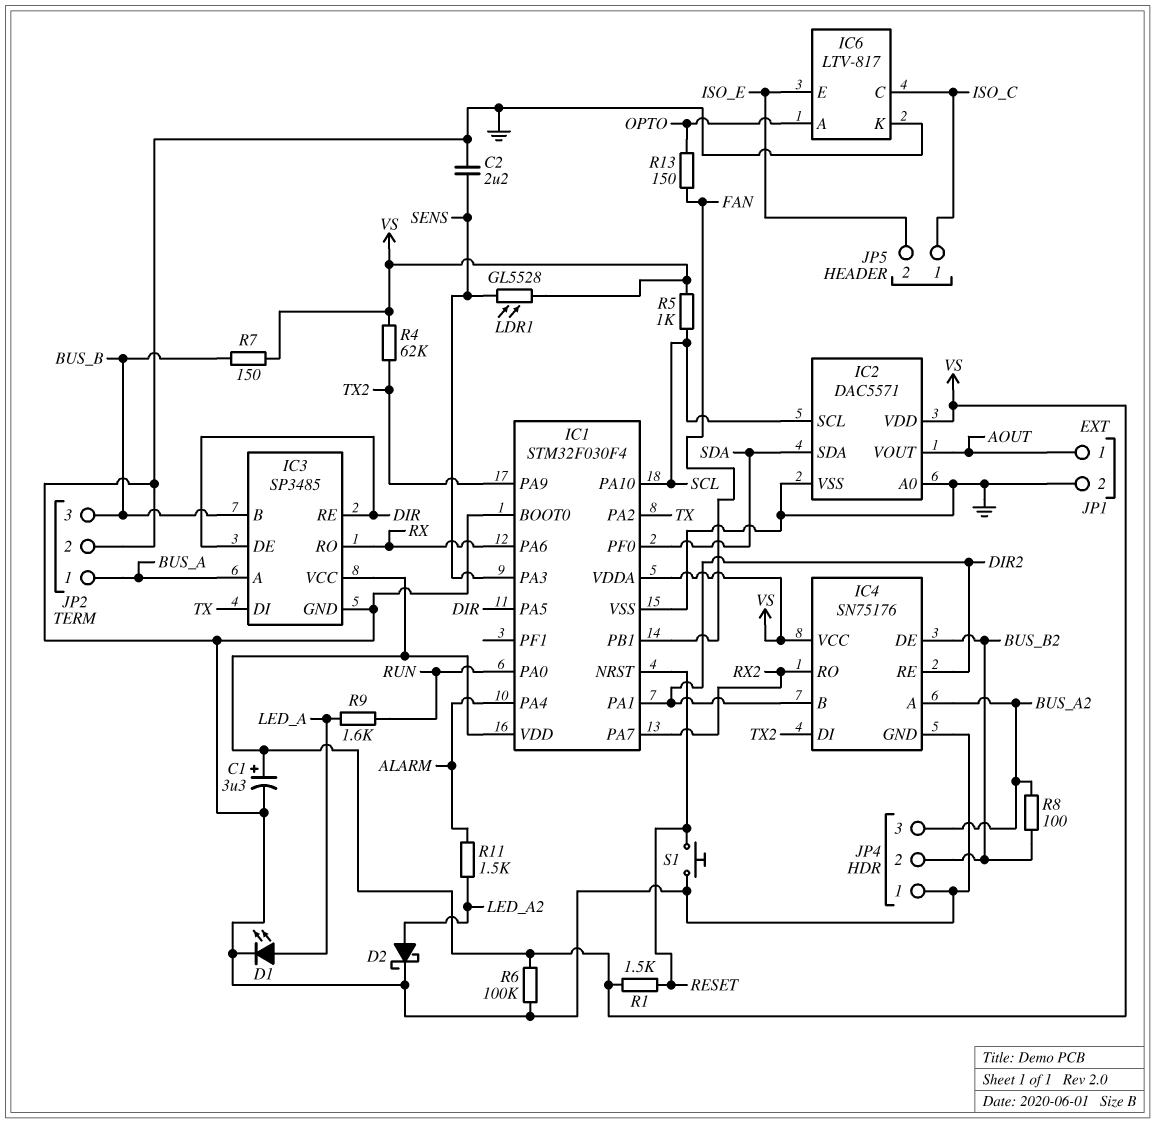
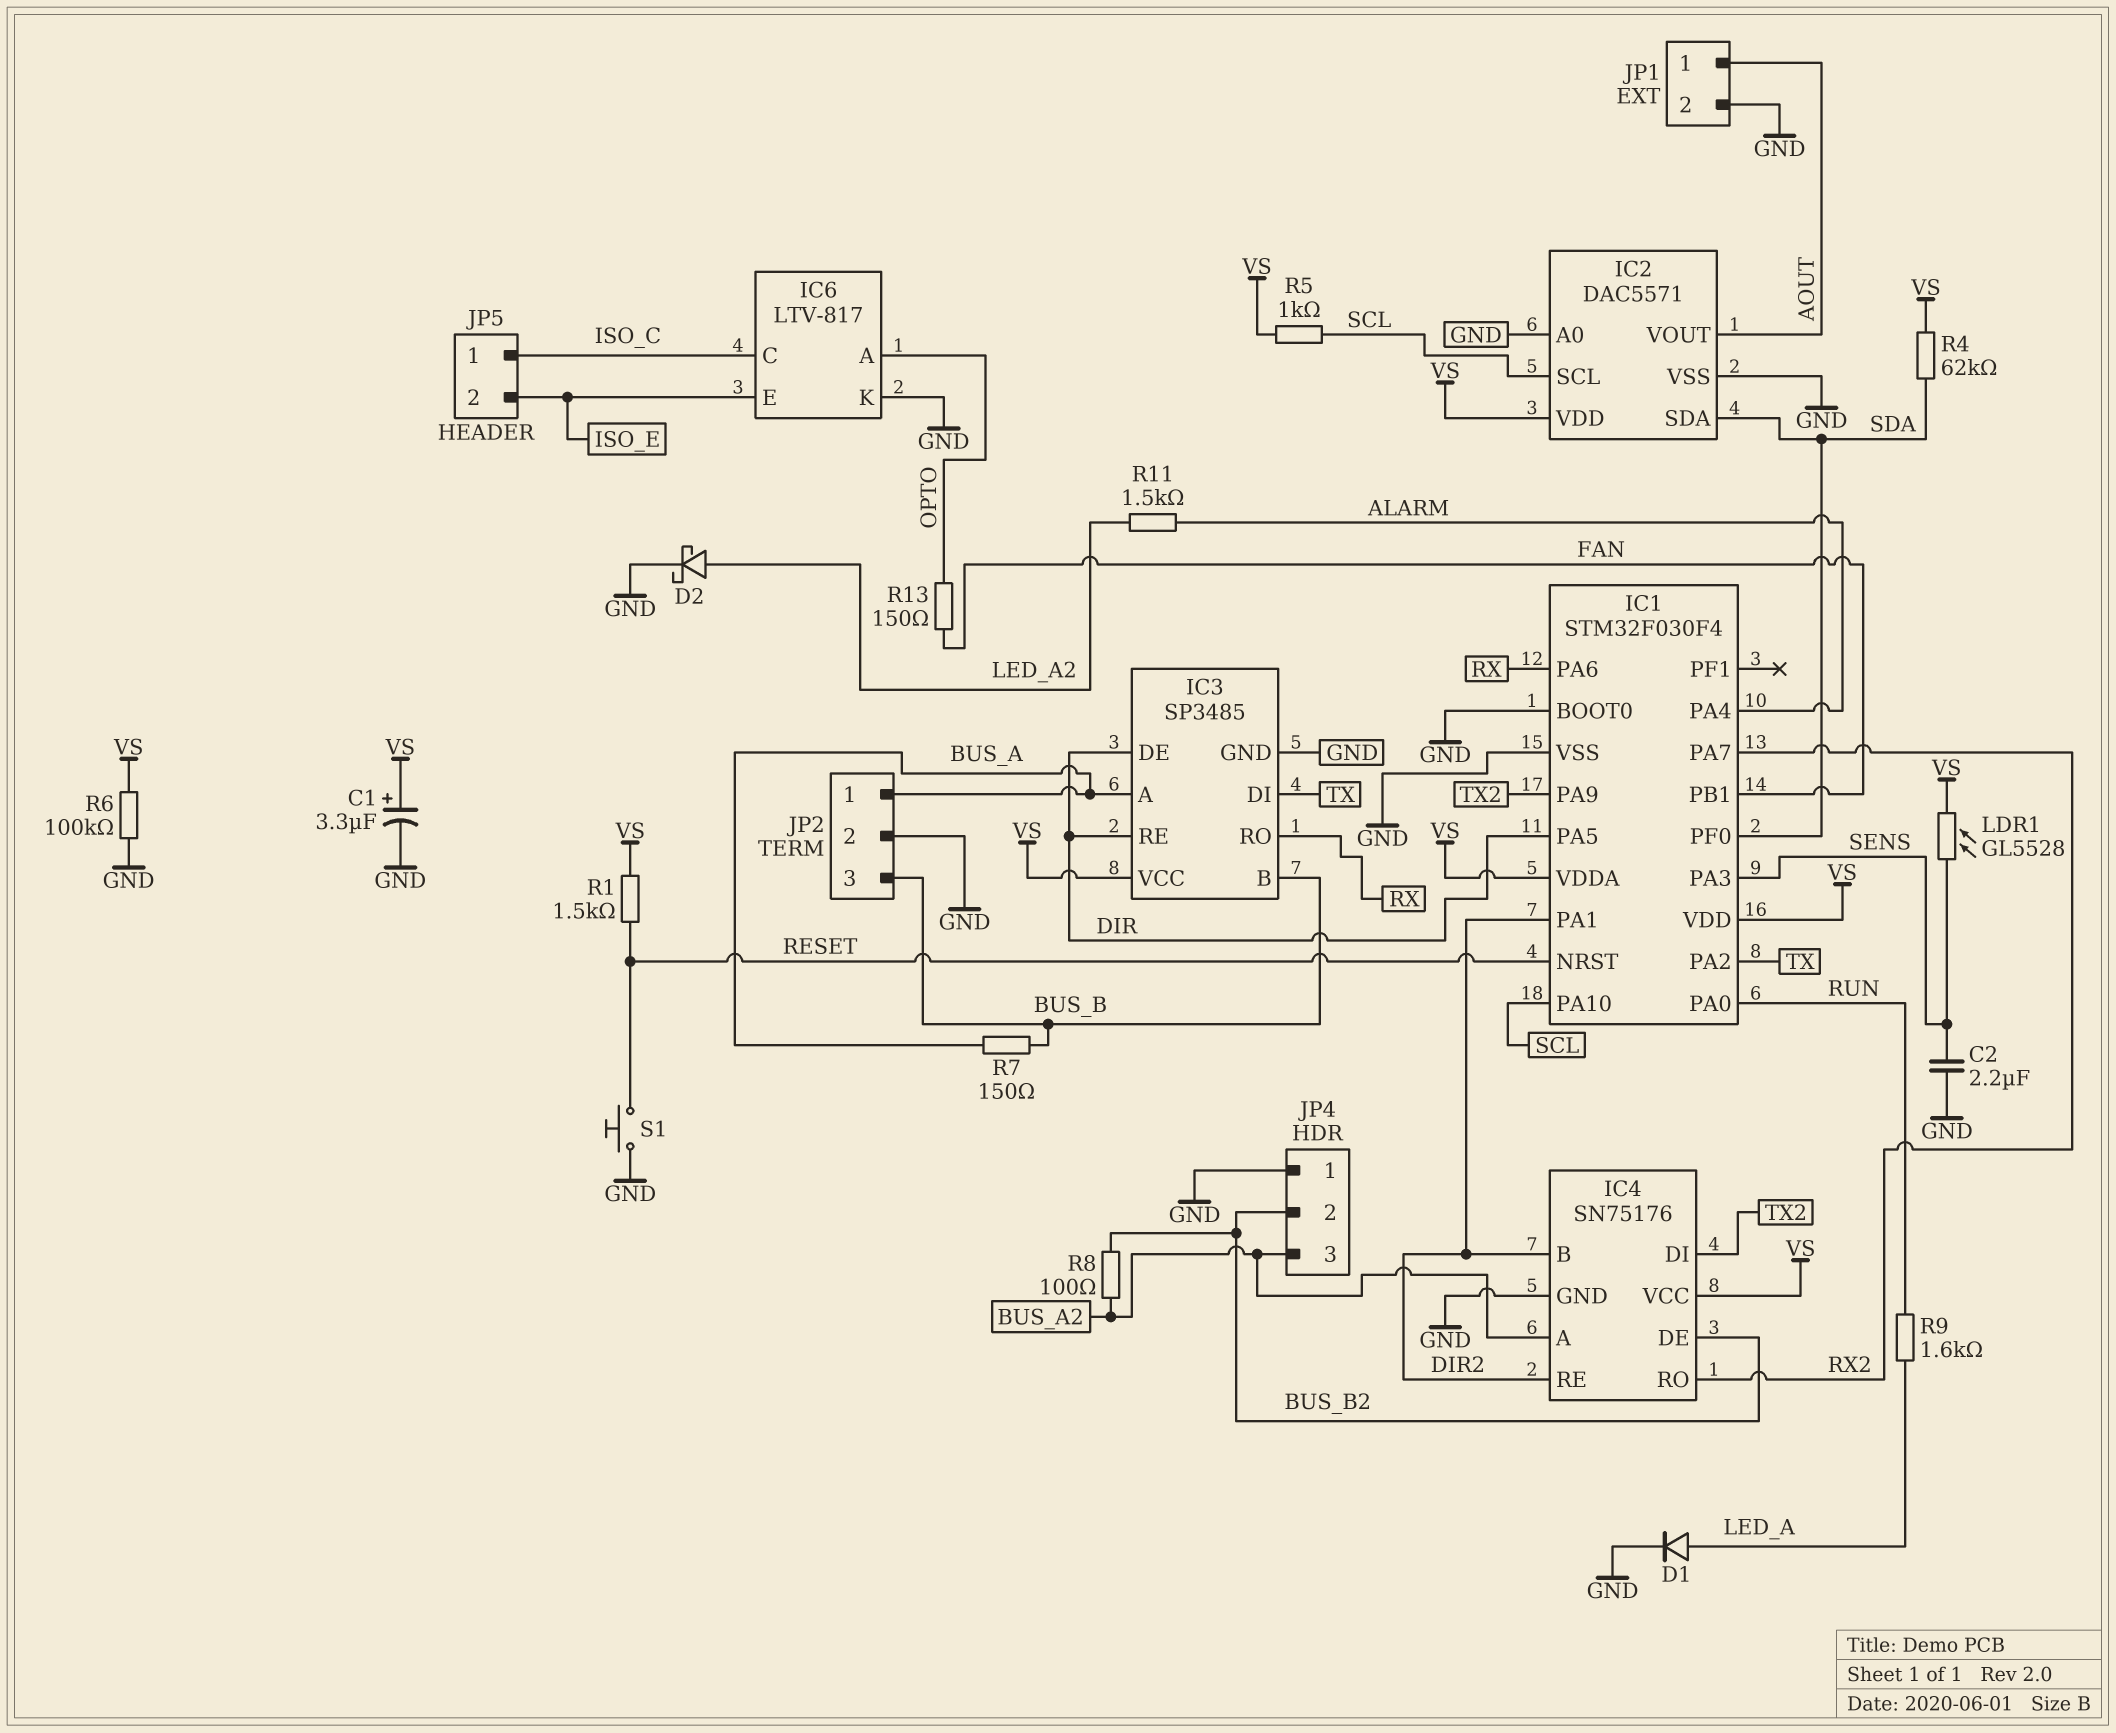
D1: LED (A LED_A, K GND) -> diode (A LED_A, K GND)
R4: 62k (TX2, VS) -> 62k (SDA, VS)
R7: 150 (BUS_B, VS) -> 150 (BUS_A, BUS_B)

